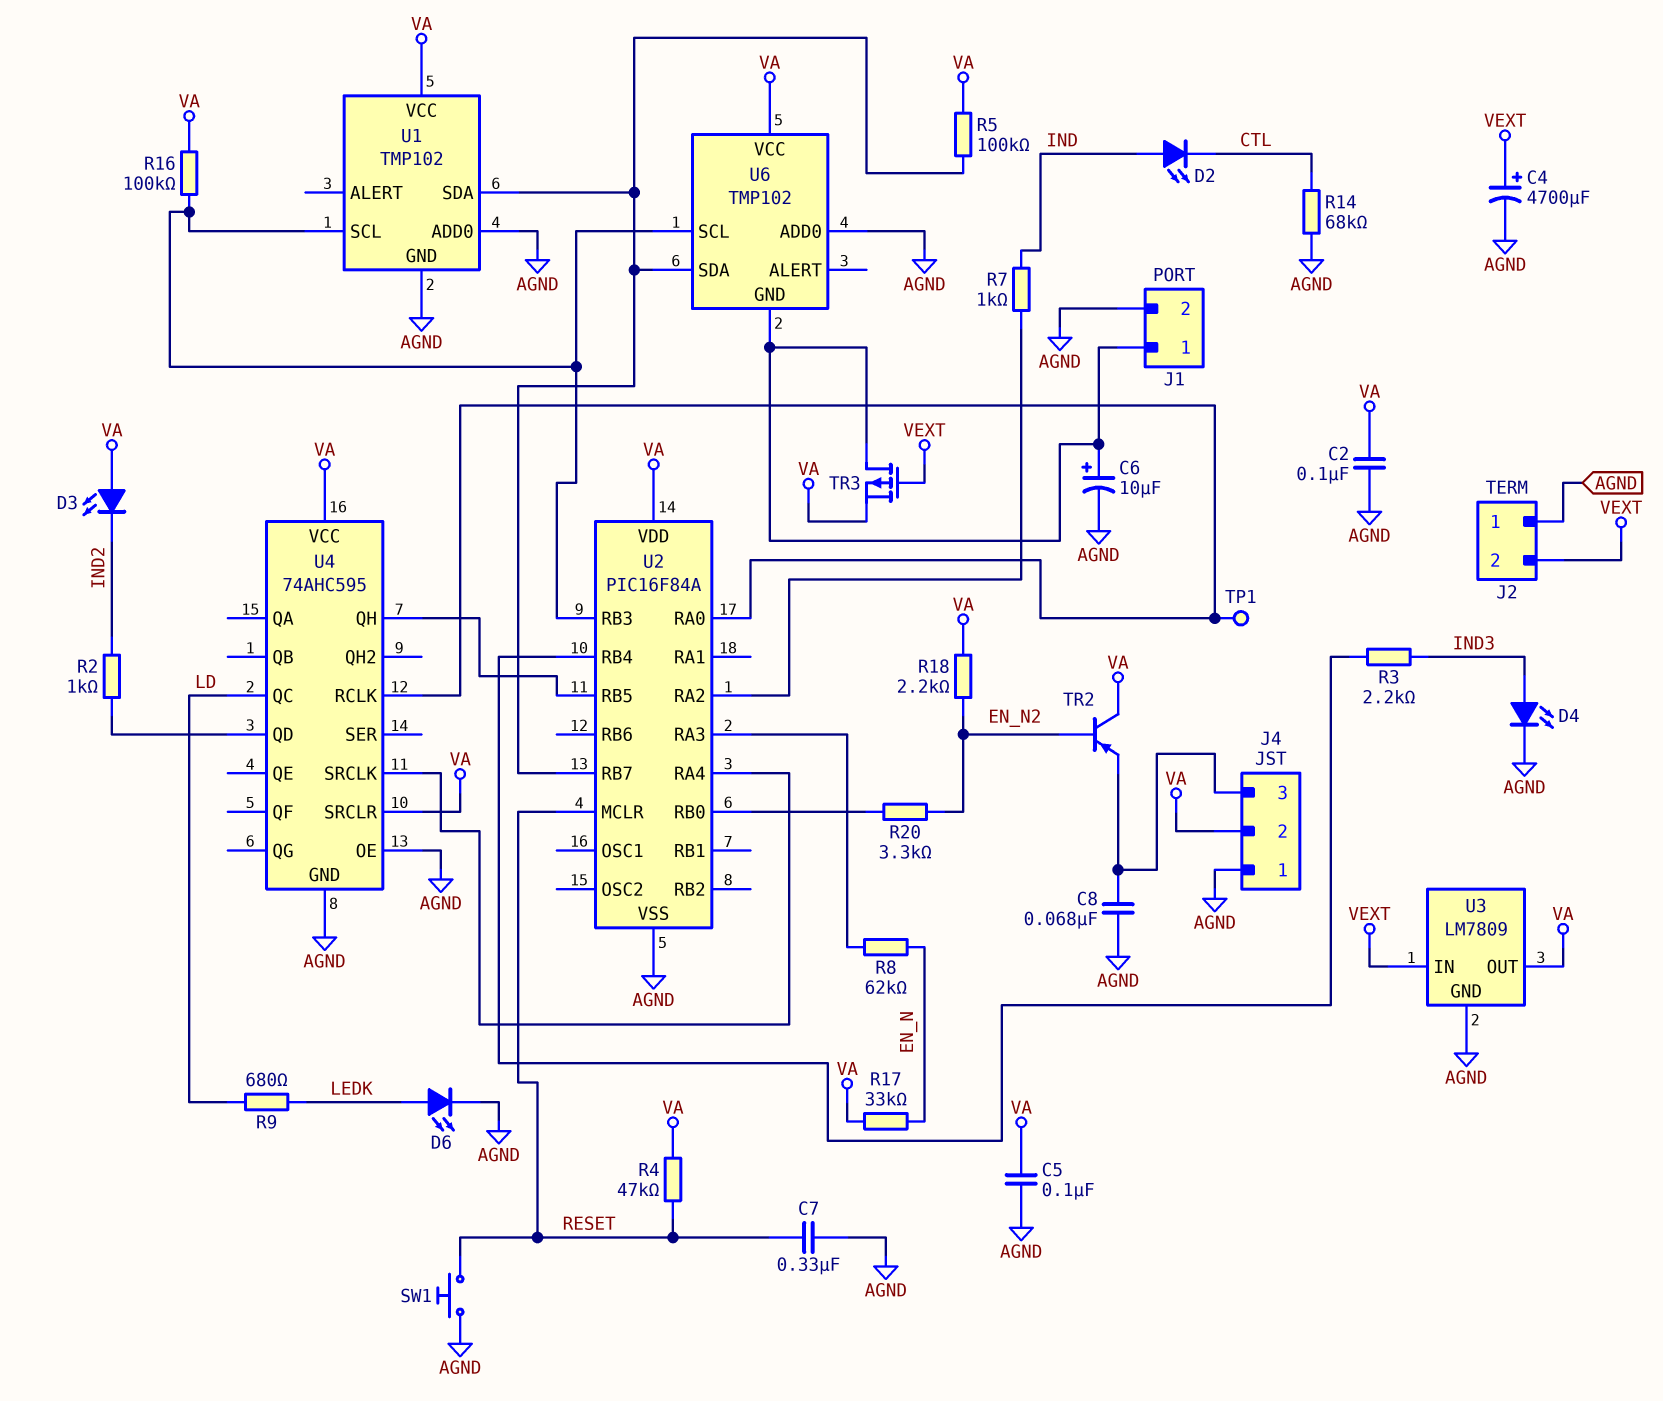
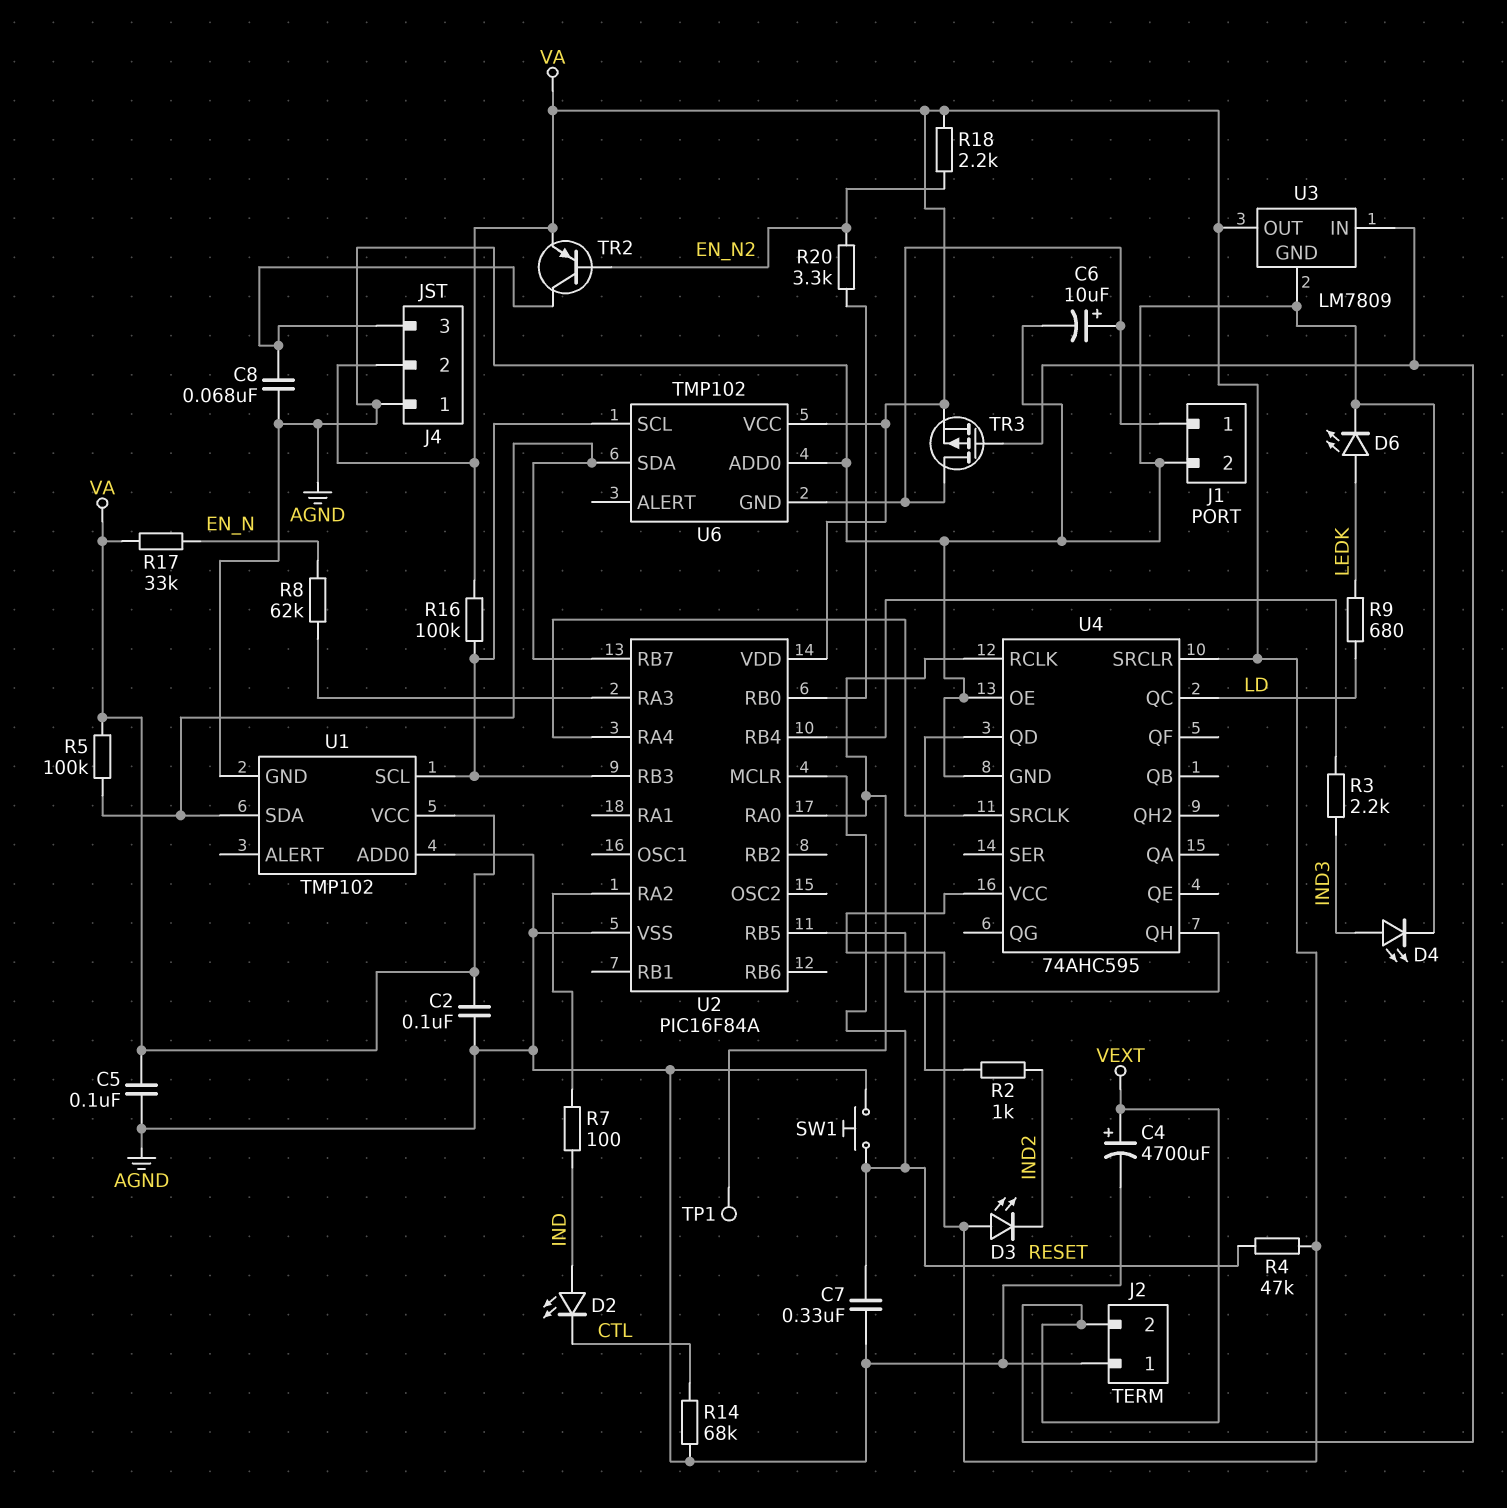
R7: 1k (IND, U2/RA2) -> 100 (IND, U2/RA2)
TR2: PNP (B EN_N2, C VA, E J4/3) -> PNP (B EN_N2, C J4/3, E VA)

